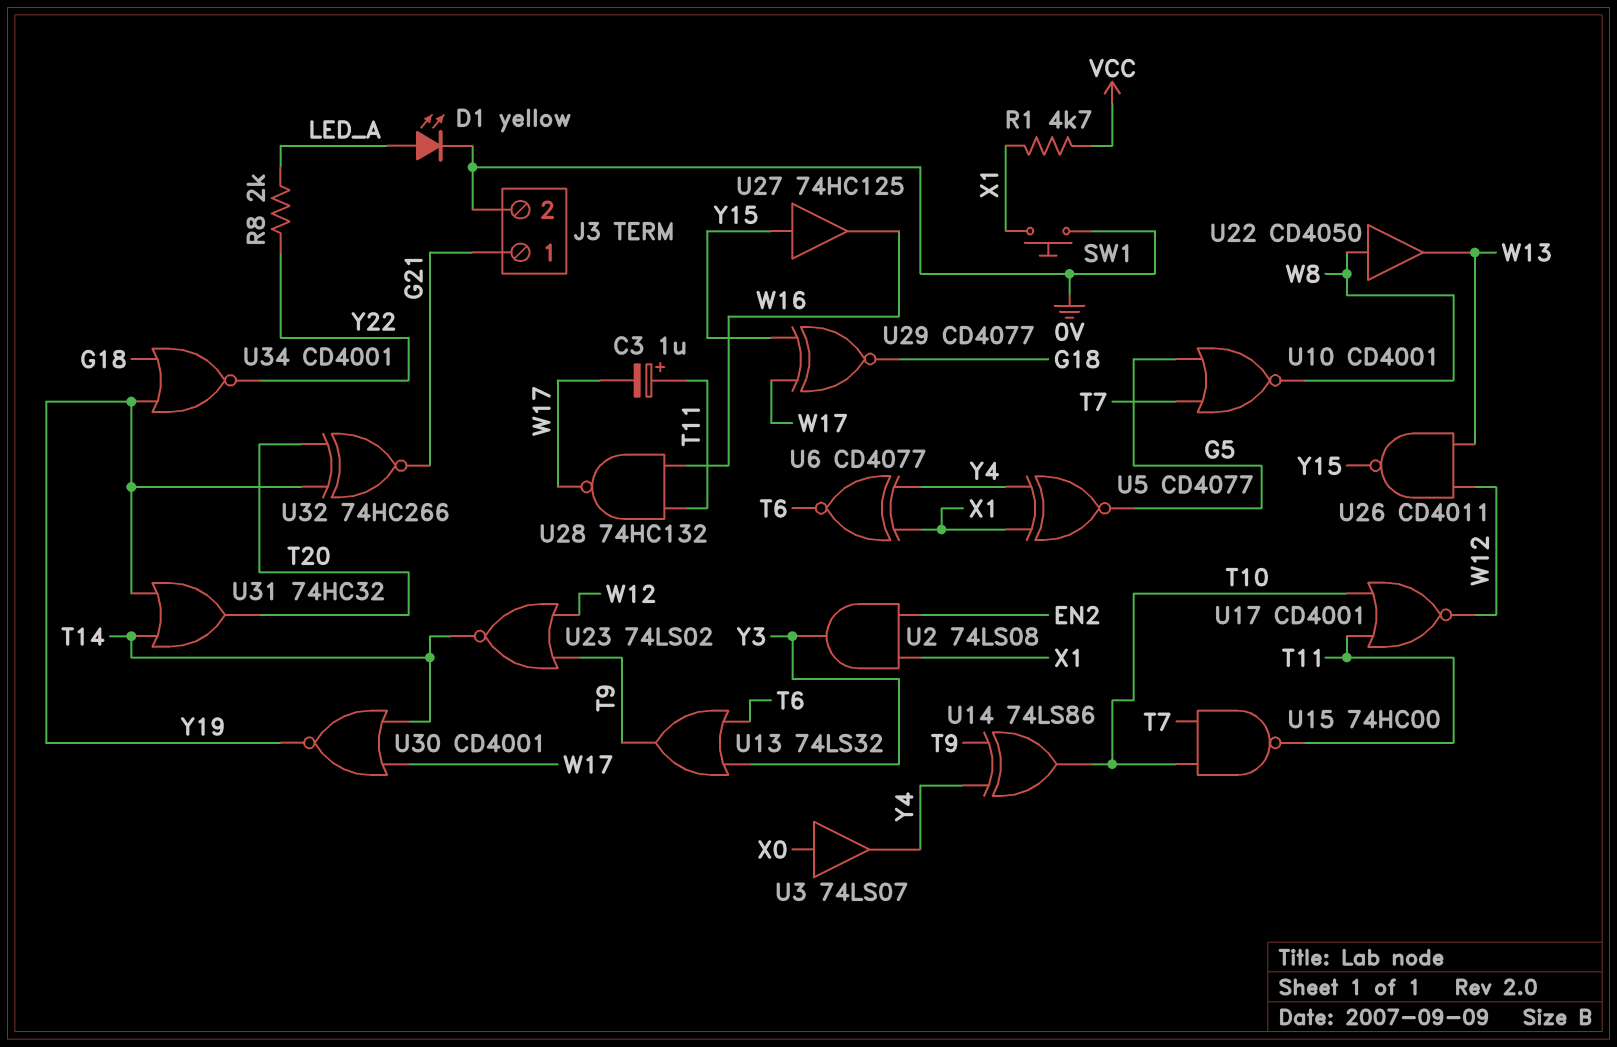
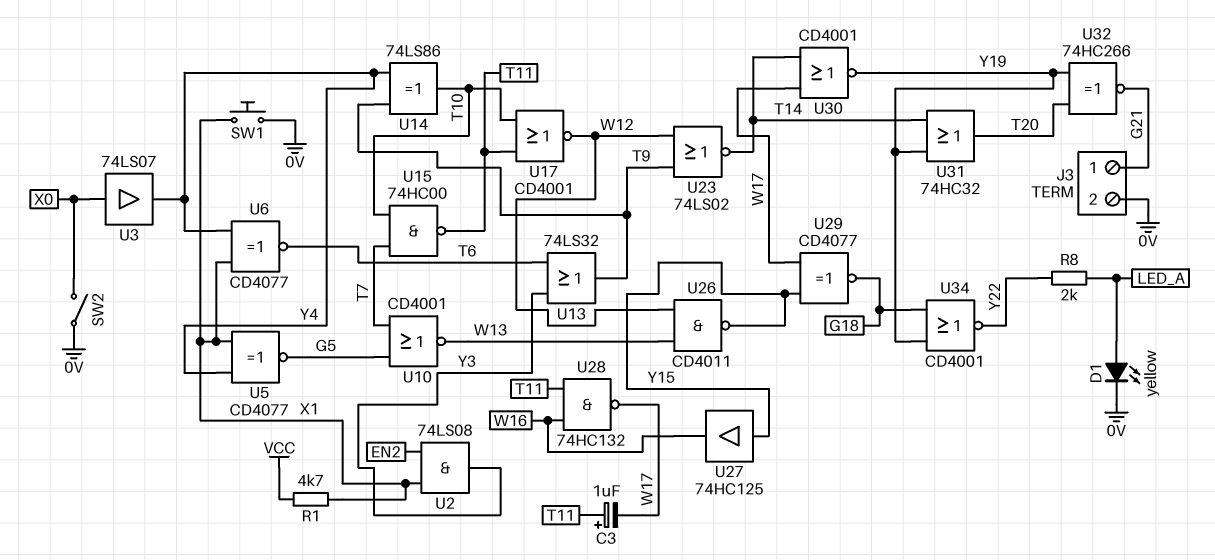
SW2: none -> switch (0V, X0)
U10: NOR CD4001 (in G5, in T7, out W8) -> NOR CD4001 (in G5, in T7, out W13)
U22: buffer CD4050 (in W8, out W13) -> none

